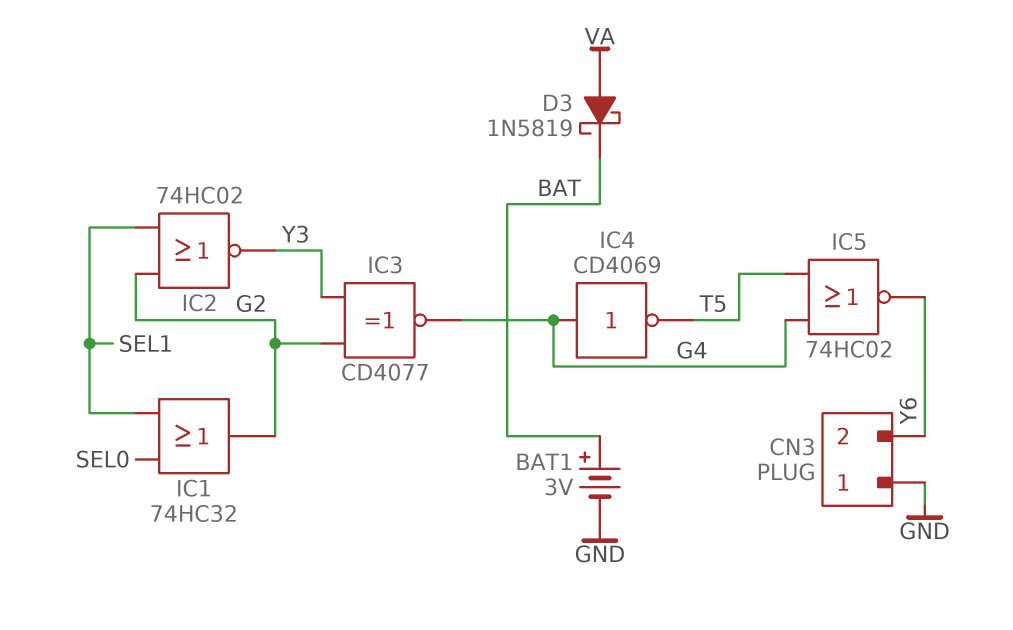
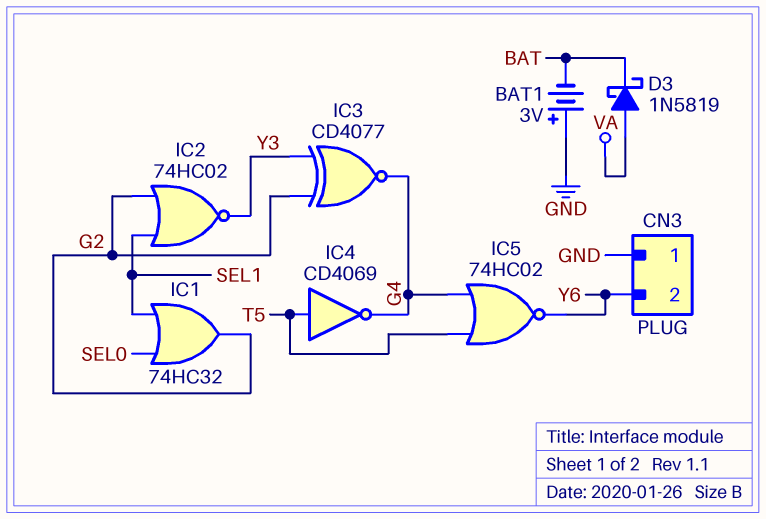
BAT1: 3V (plus BAT, minus GND) -> 3V (plus GND, minus BAT)
IC4: NOT CD4069 (in G4, out T5) -> NOT CD4069 (in T5, out G4)

